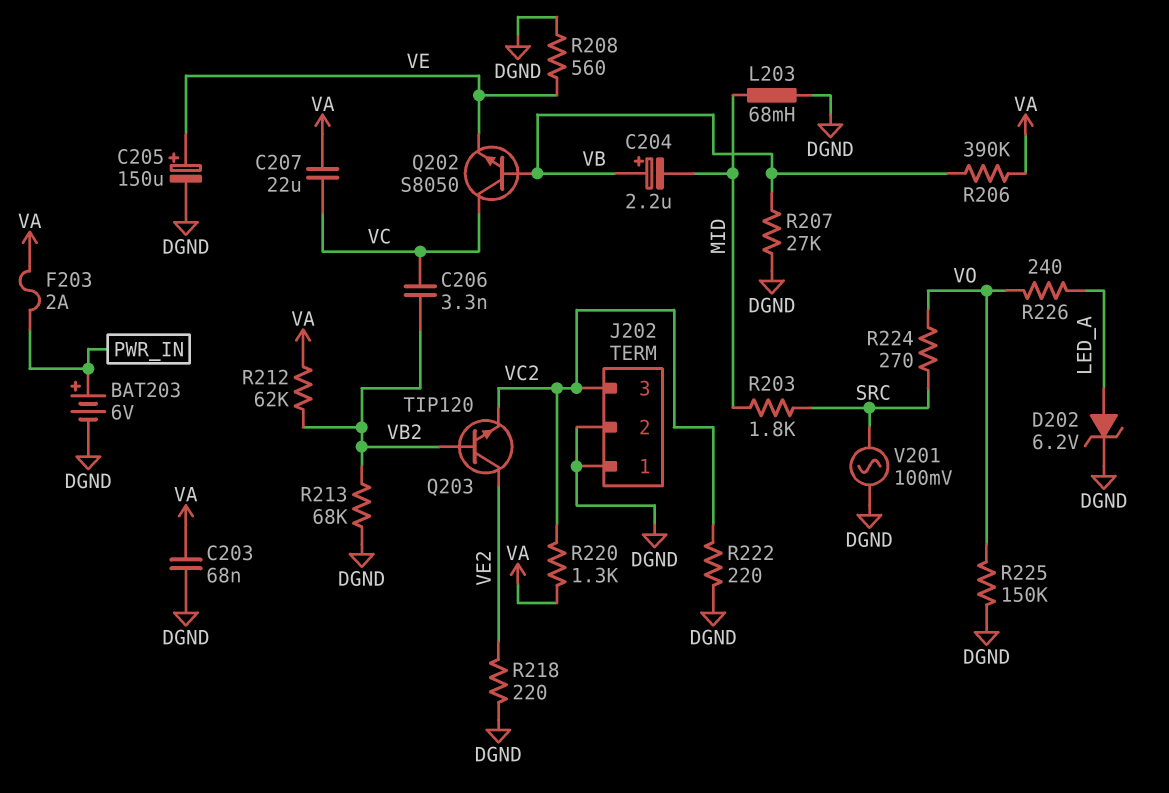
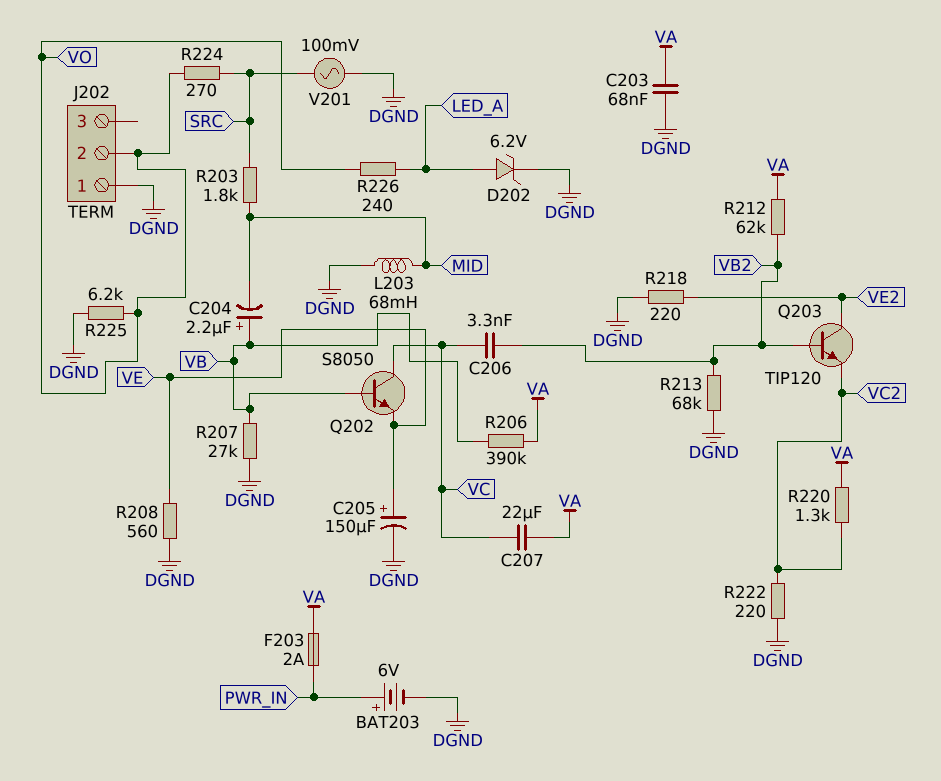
J202 pin 2: DGND -> VO
J202 pin 3: VC2 -> none
R225: 150k (DGND, VO) -> 6.2k (DGND, VO)

